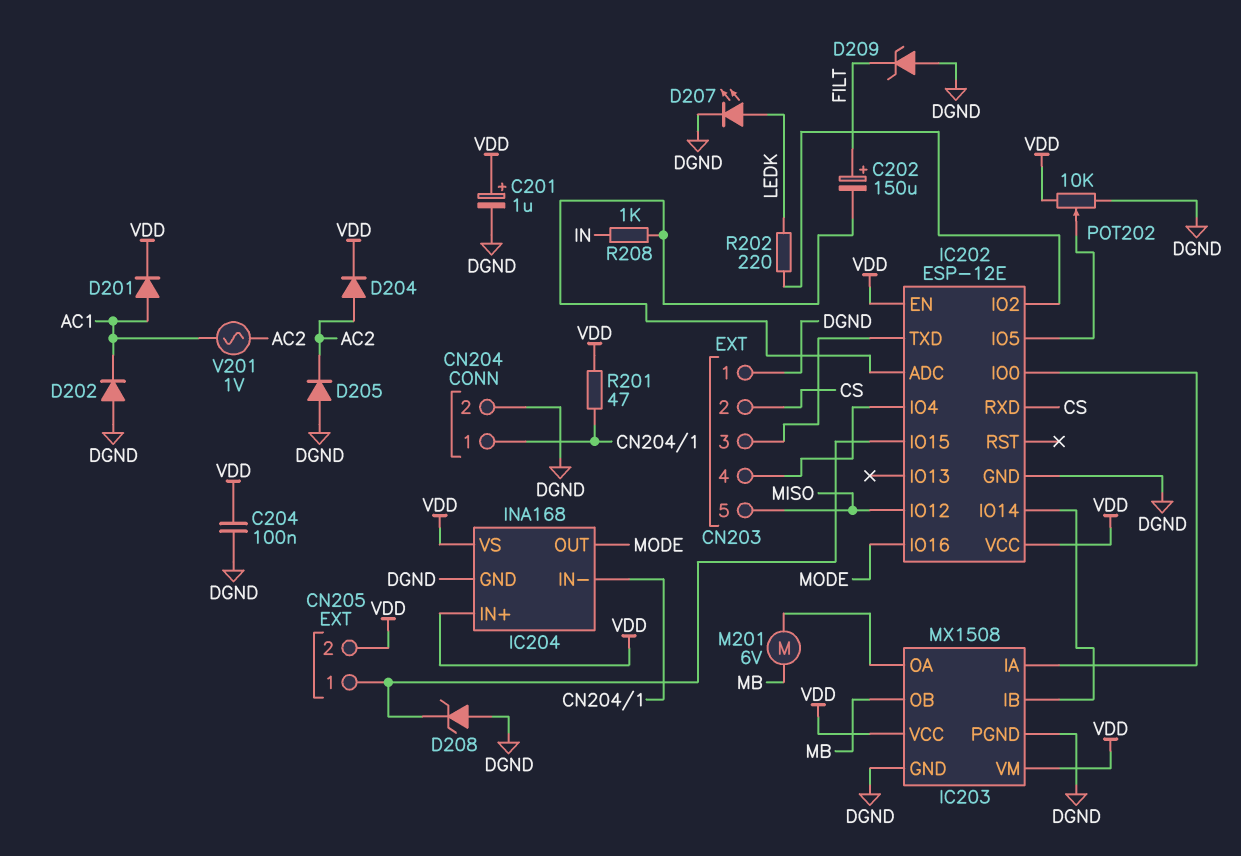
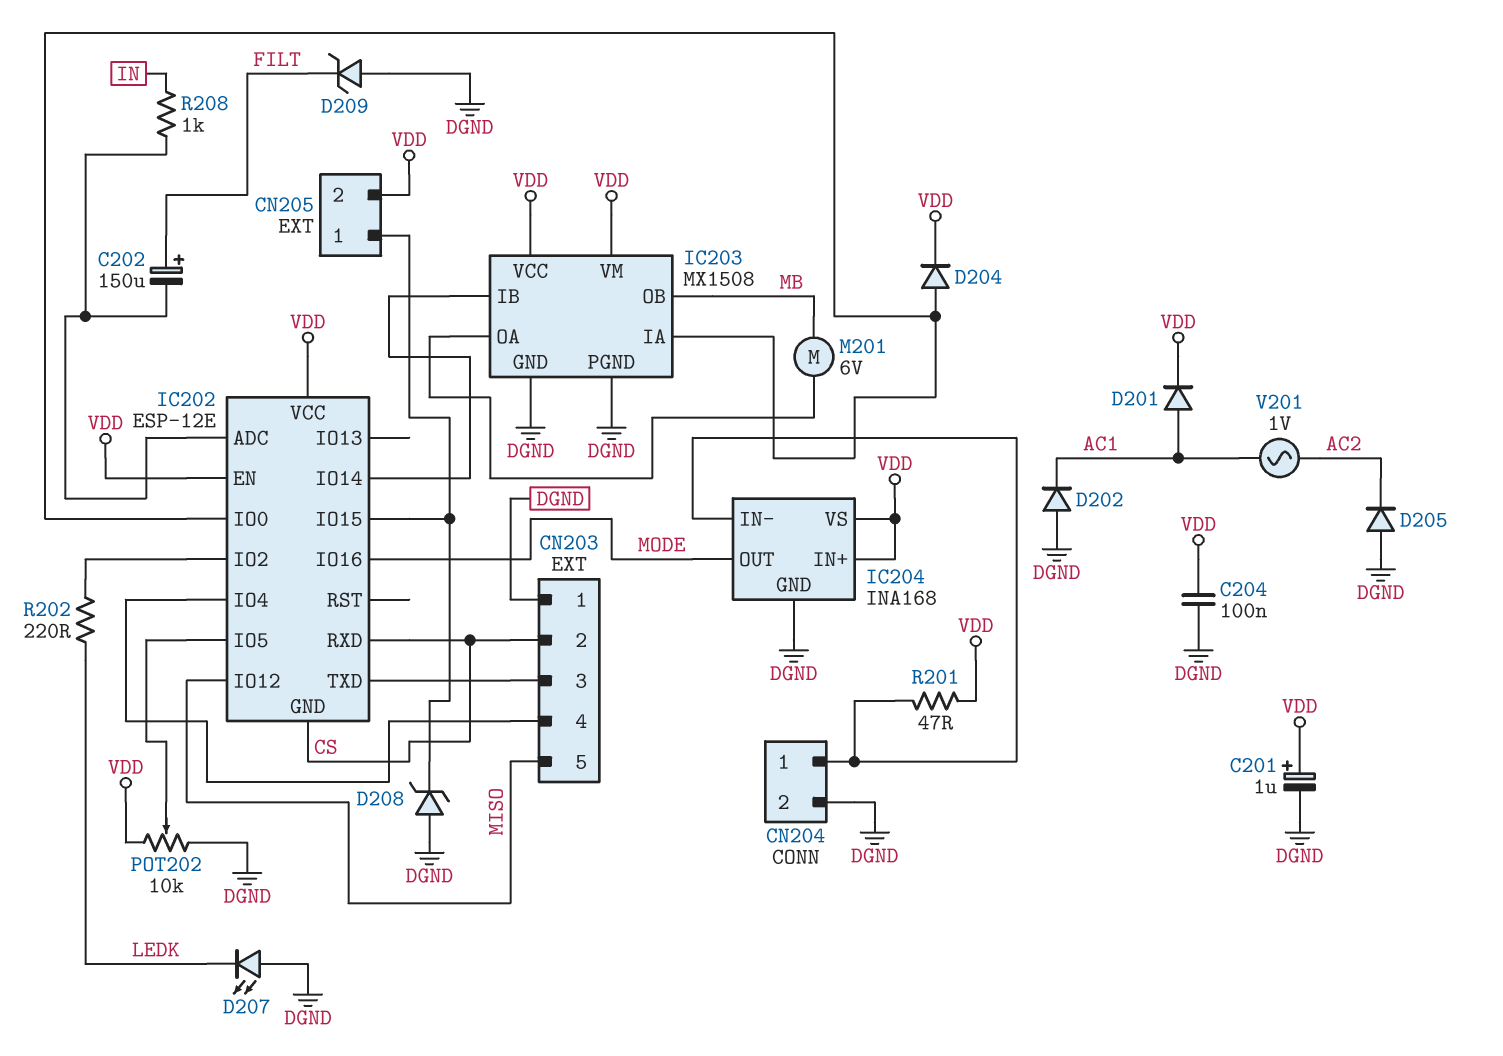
D204: diode (A AC2, K VDD) -> diode (A IC202/IO0, K VDD)
D207: LED (A LEDK, K DGND) -> LED (A DGND, K LEDK)
IC202 pin GND: DGND -> CS

